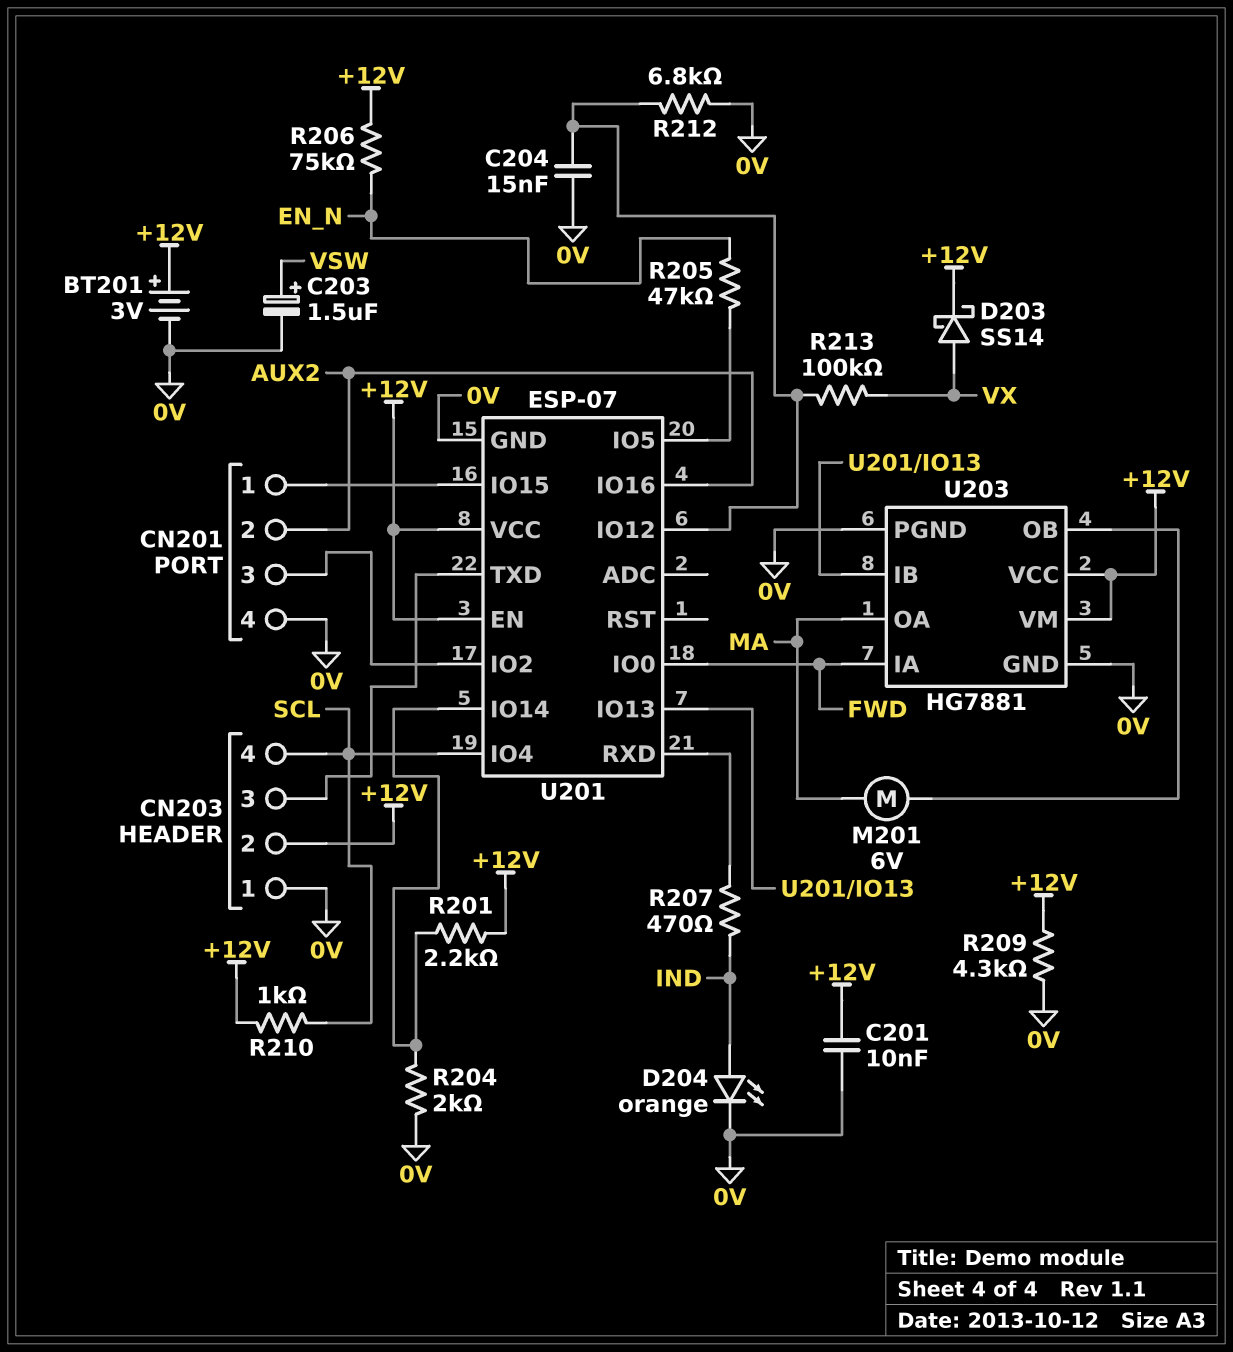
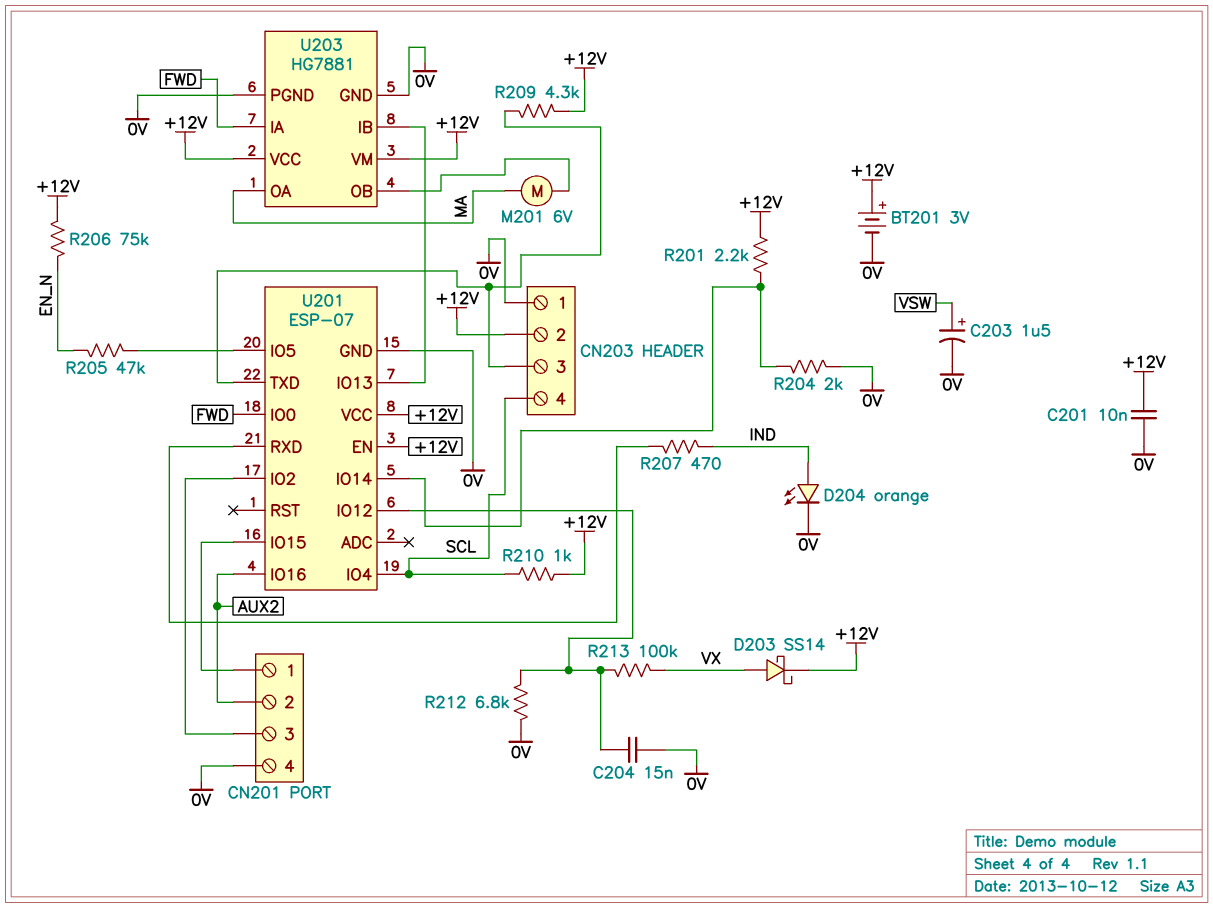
R209: 4.3k (+12V, 0V) -> 4.3k (+12V, CN203/3)

